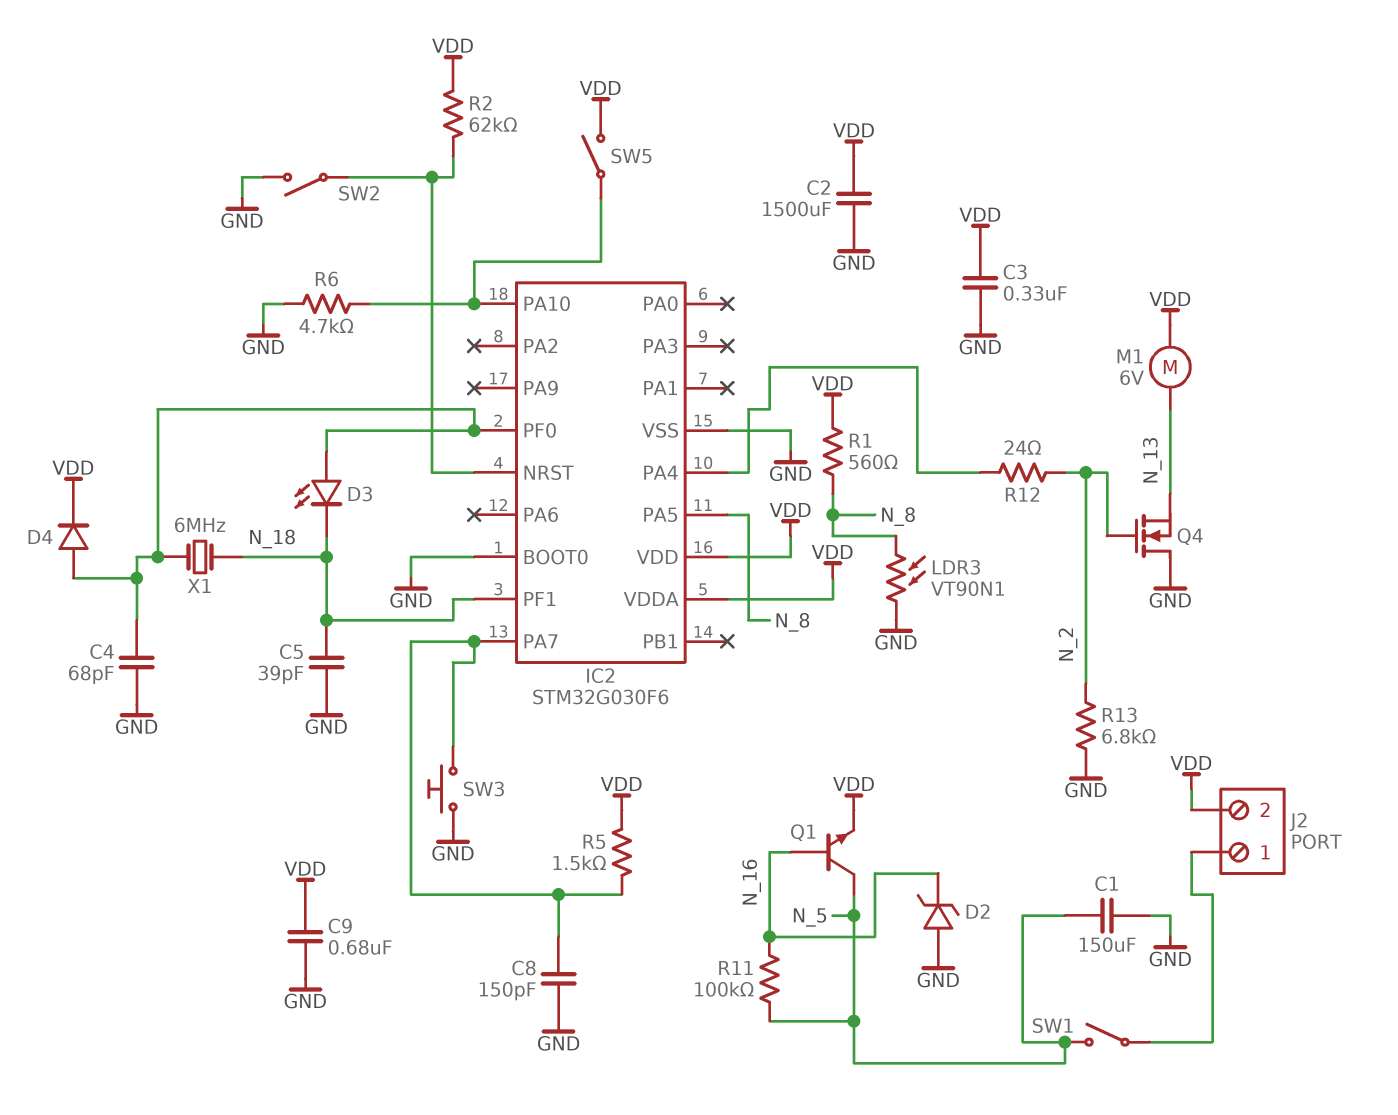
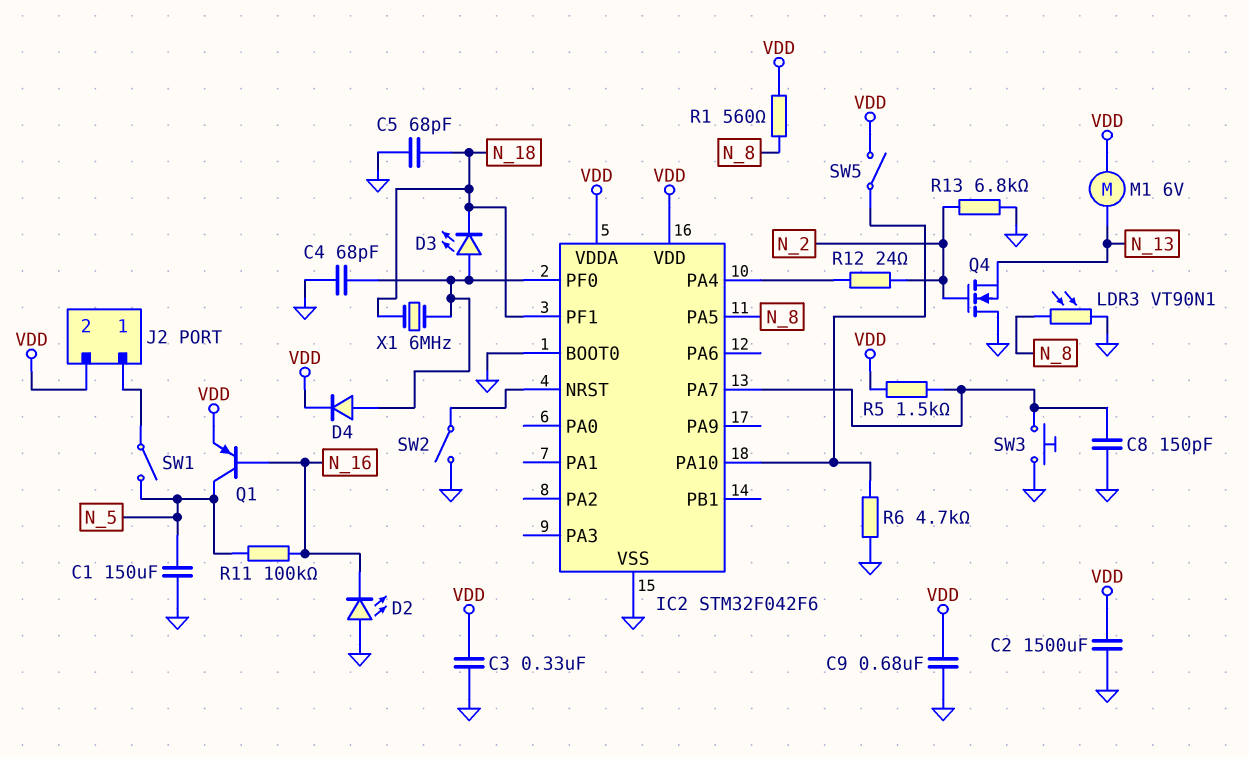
C5: 39pF (GND, N_18) -> 68pF (GND, N_18)
D2: zener (A GND, K N_16) -> LED (A GND, K N_16)
IC2: STM32G030F6 -> STM32F042F6
Q1: NPN (B N_16, C N_5, E VDD) -> PNP (B N_16, C N_5, E VDD)
R2: 62k (IC2/NRST, VDD) -> none

